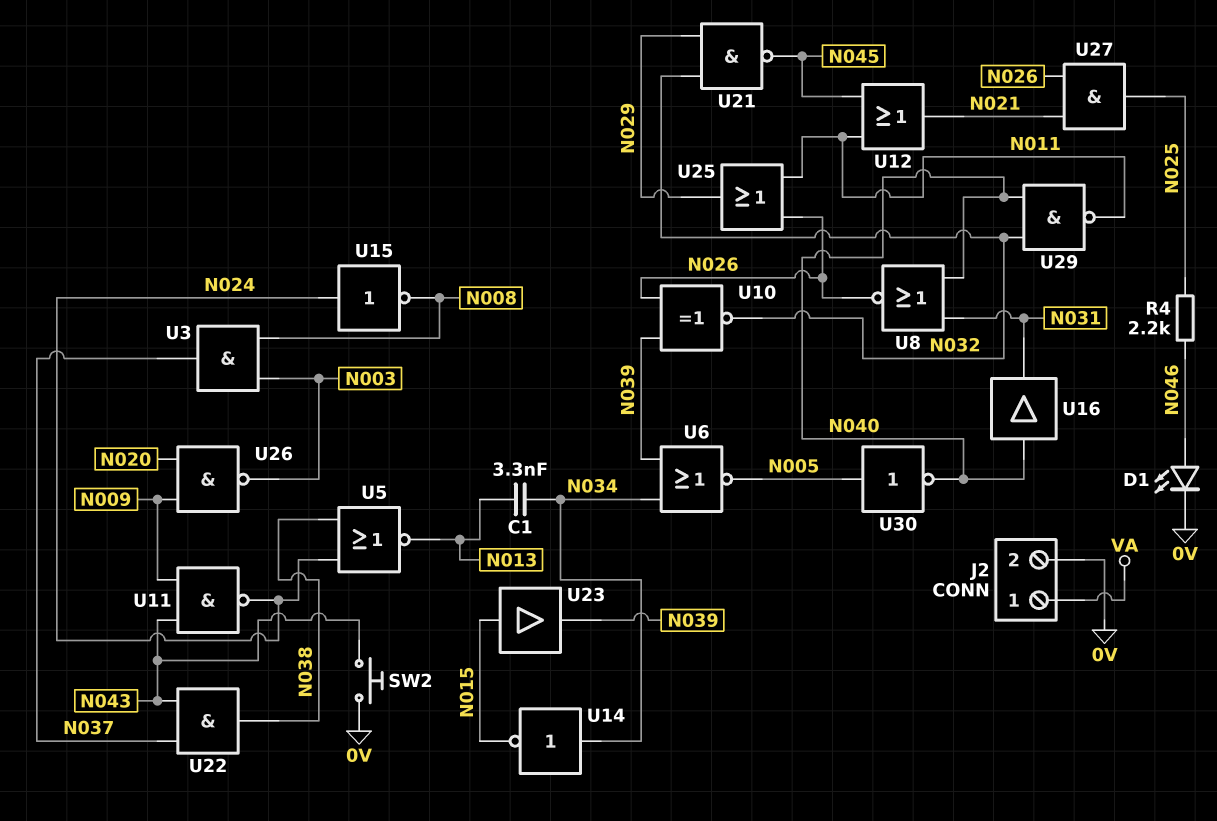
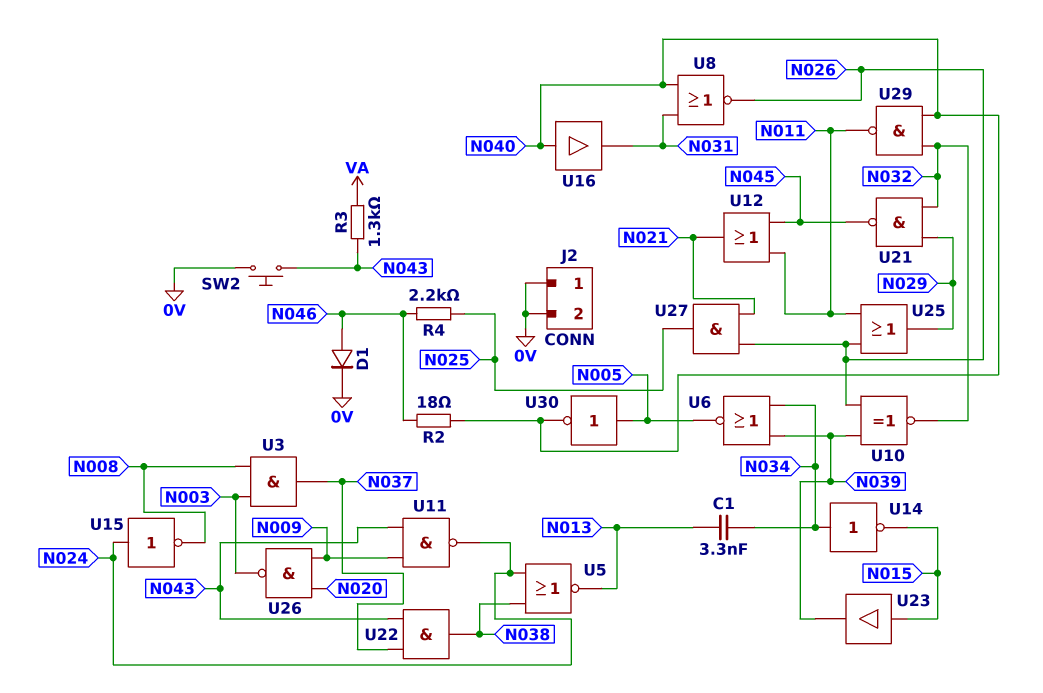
D1: LED (A N046, K 0V) -> diode (A N046, K 0V)
J2 pin 1: VA -> 0V
R2: none -> 18 (N040, N046)
R3: none -> 1.3k (N043, VA)

